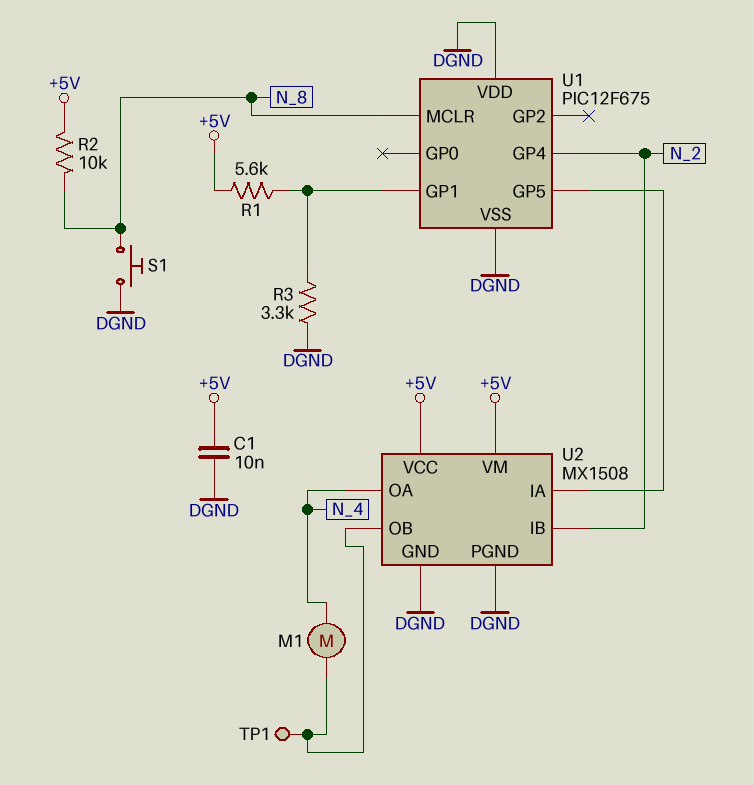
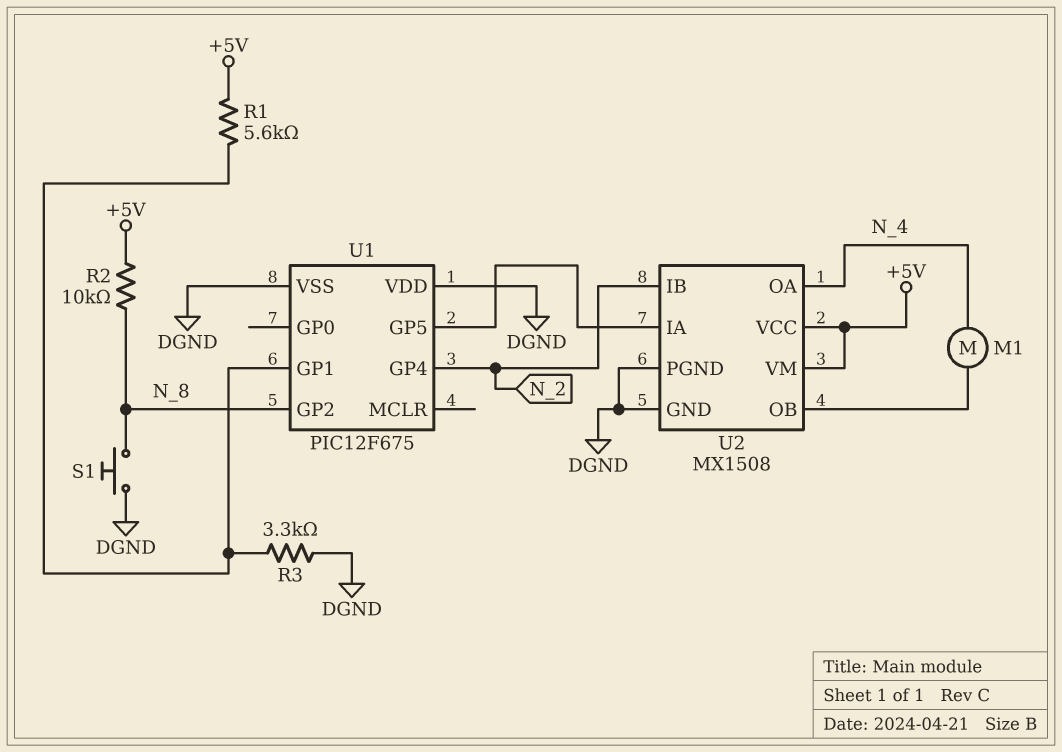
C1: 10nF (+5V, DGND) -> none
TP1: test point (U2/OB) -> none
U1 pin GP2: none -> N_8
U1 pin MCLR: N_8 -> none

